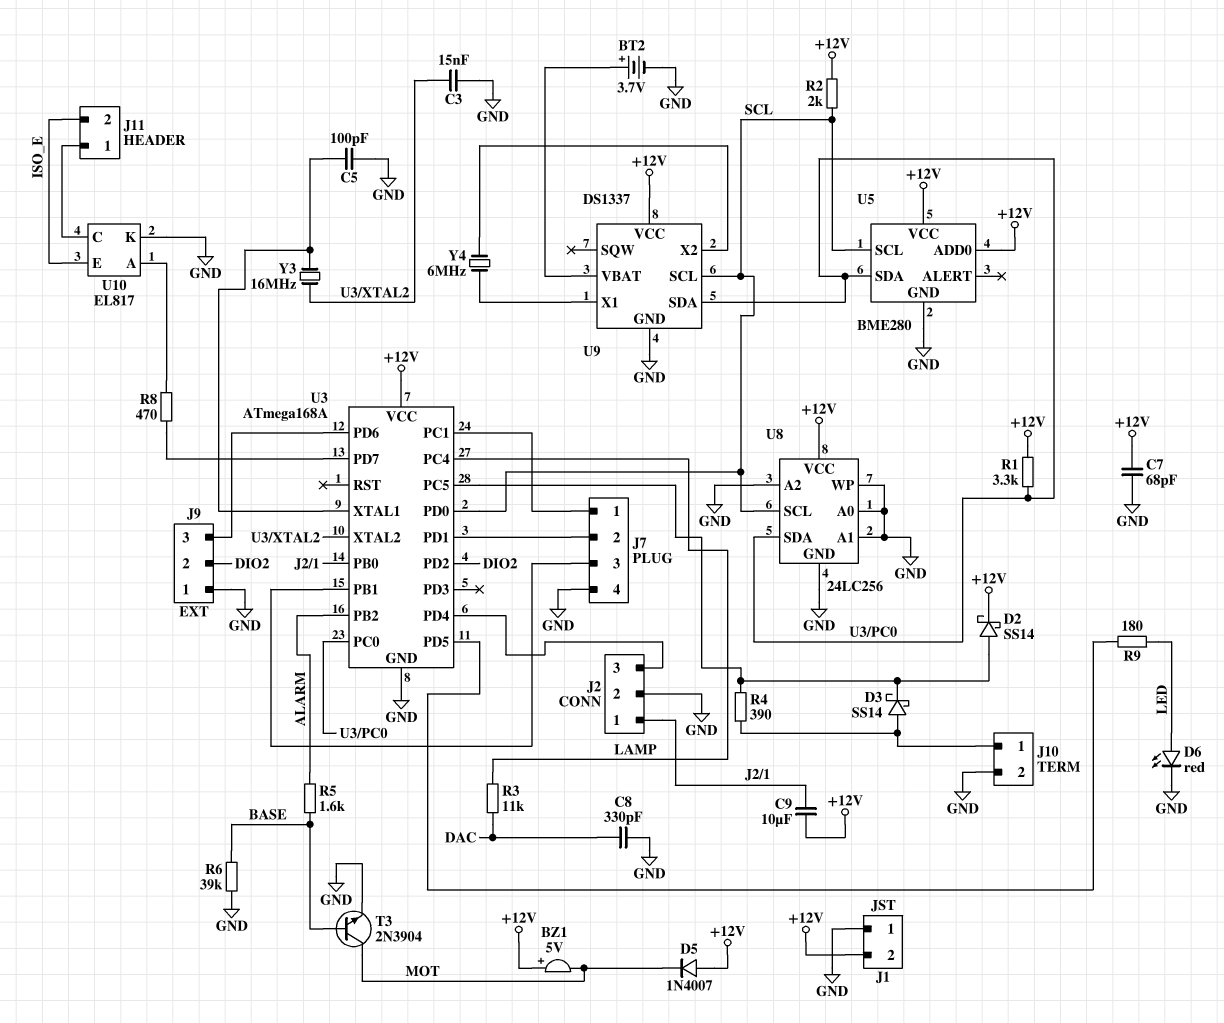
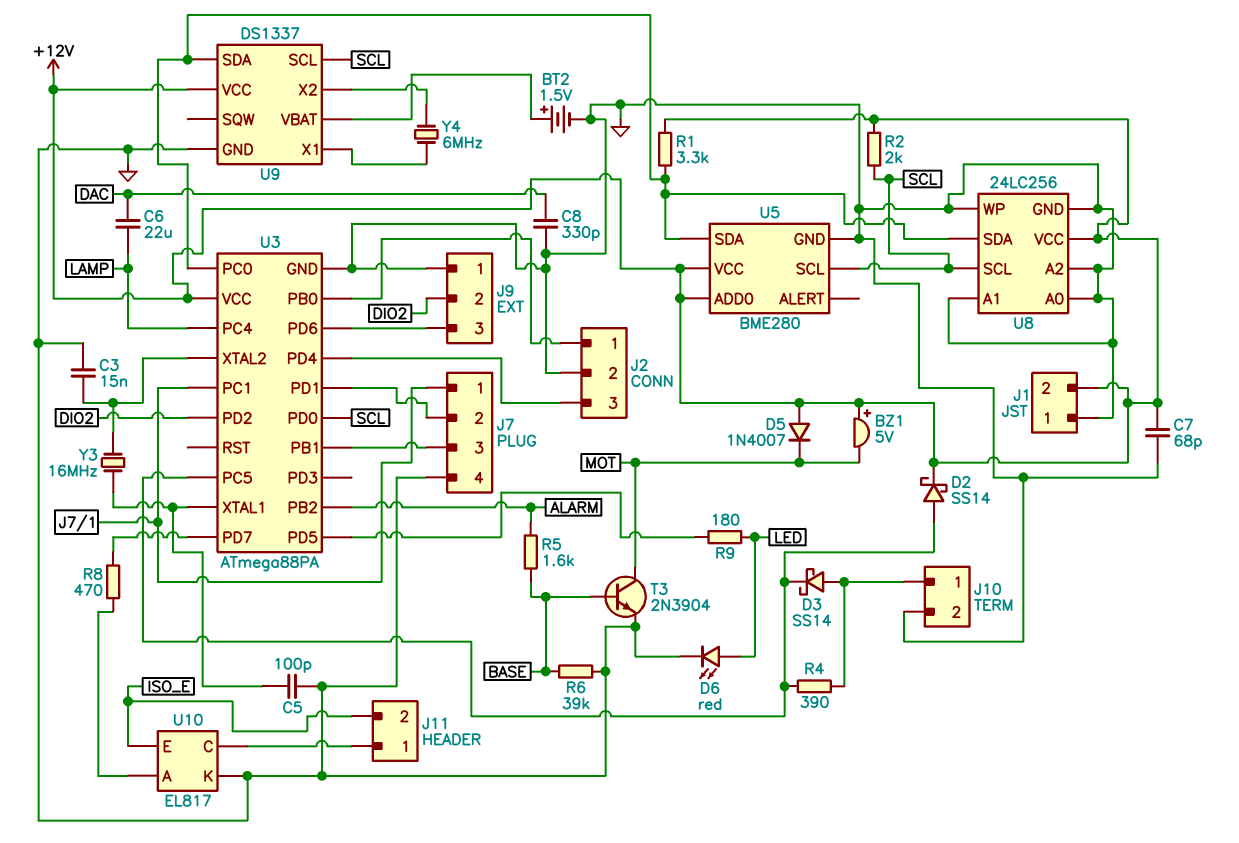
BT2: 3.7V (plus U9/VBAT, minus GND) -> 1.5V (plus U9/VBAT, minus GND)
C6: none -> 22uF (DAC, LAMP)
C9: 10uF (+12V, J2/1) -> none
R3: 11k (DAC, LAMP) -> none
U3: ATmega168A -> ATmega88PA

